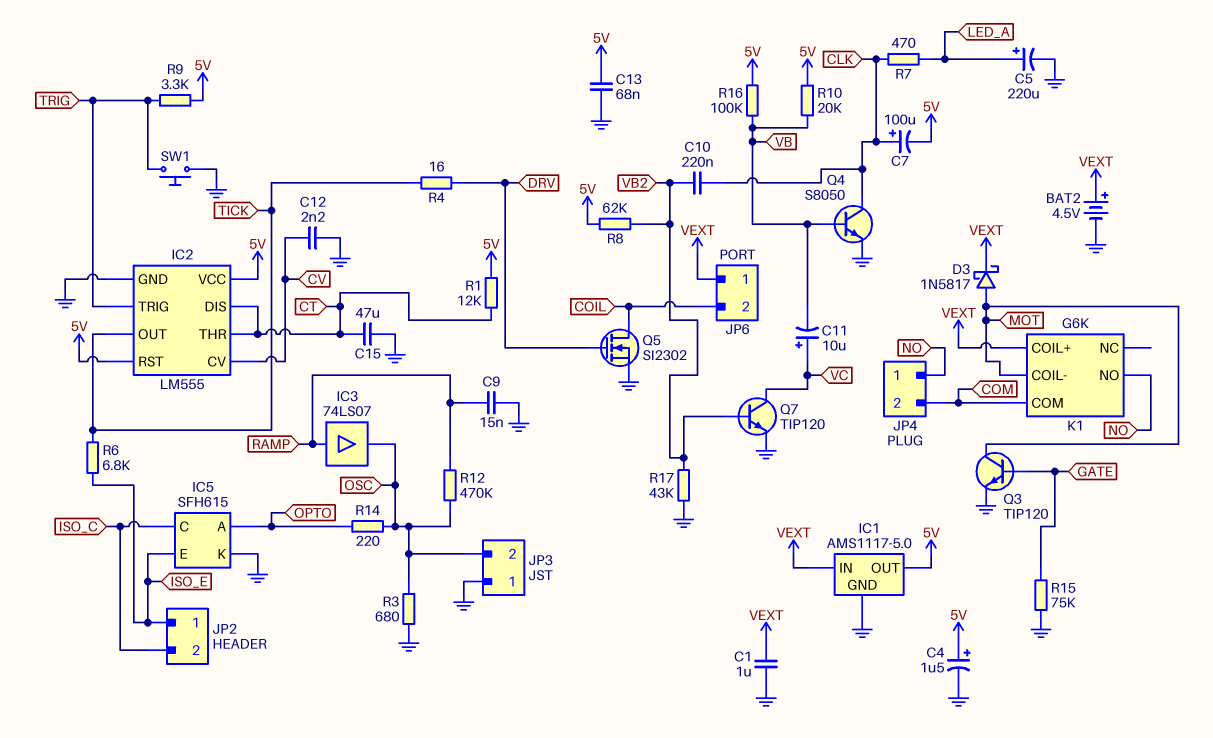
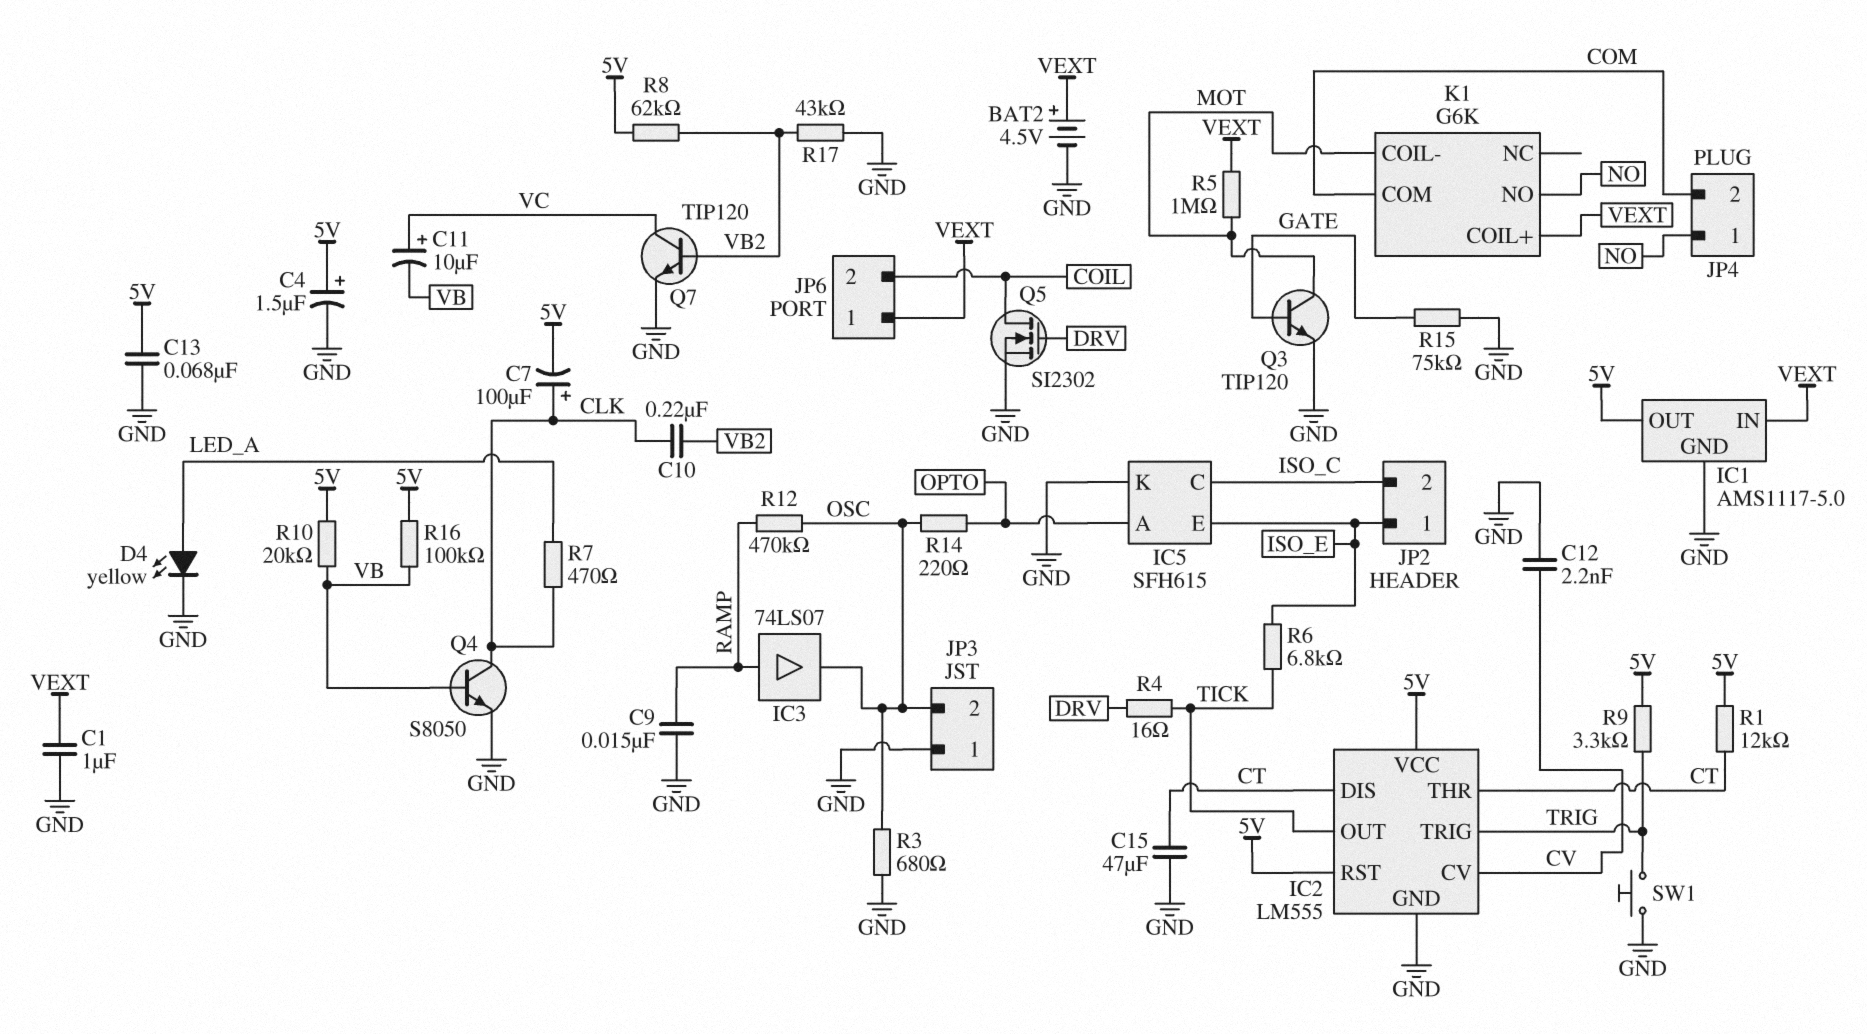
C5: 220uF (plus LED_A, minus GND) -> none
D3: schottky 1N5817 (A MOT, K VEXT) -> none
D4: none -> LED yellow (A LED_A, K GND)
R5: none -> 1M (MOT, VEXT)

